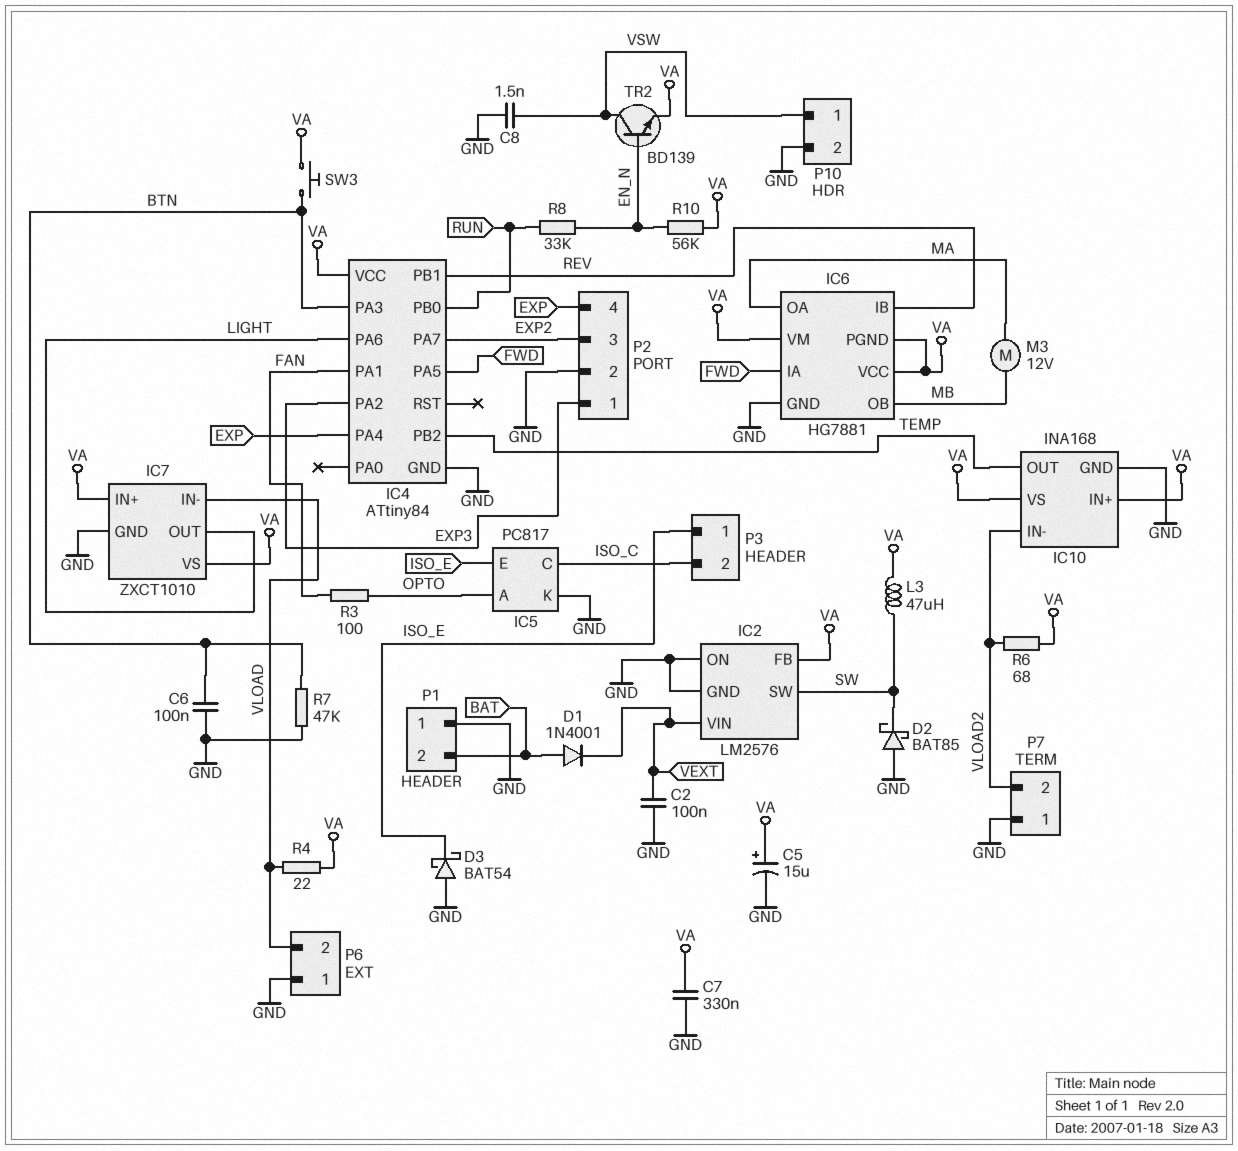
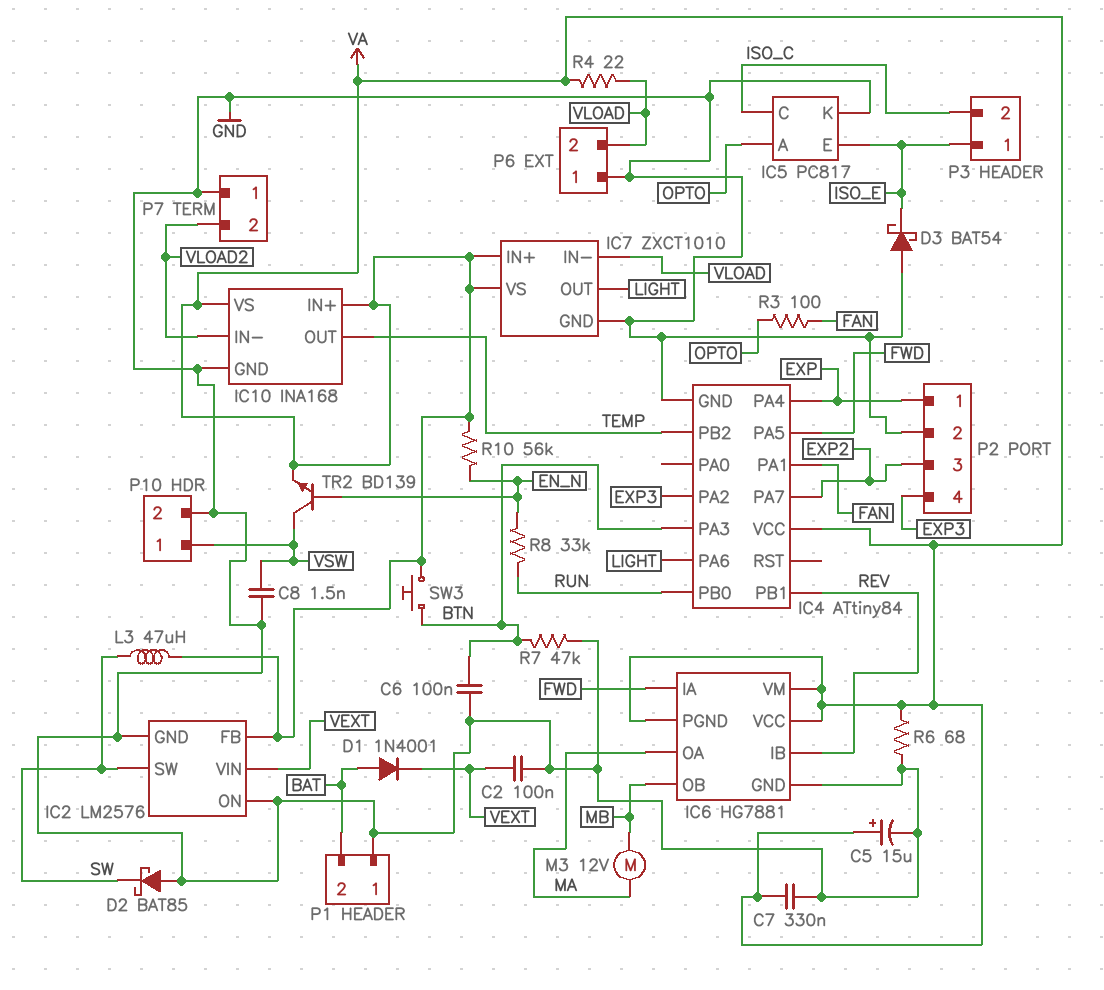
P2 pin 1: EXP3 -> EXP
P2 pin 4: EXP -> EXP3
R6: 68 (VA, VLOAD2) -> 68 (GND, VA)

